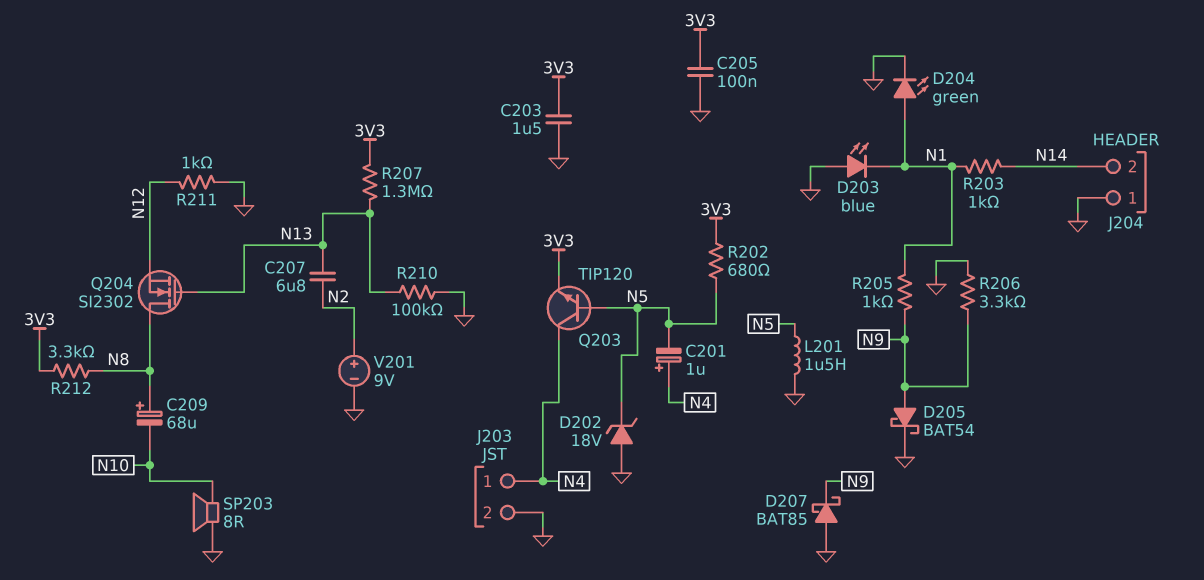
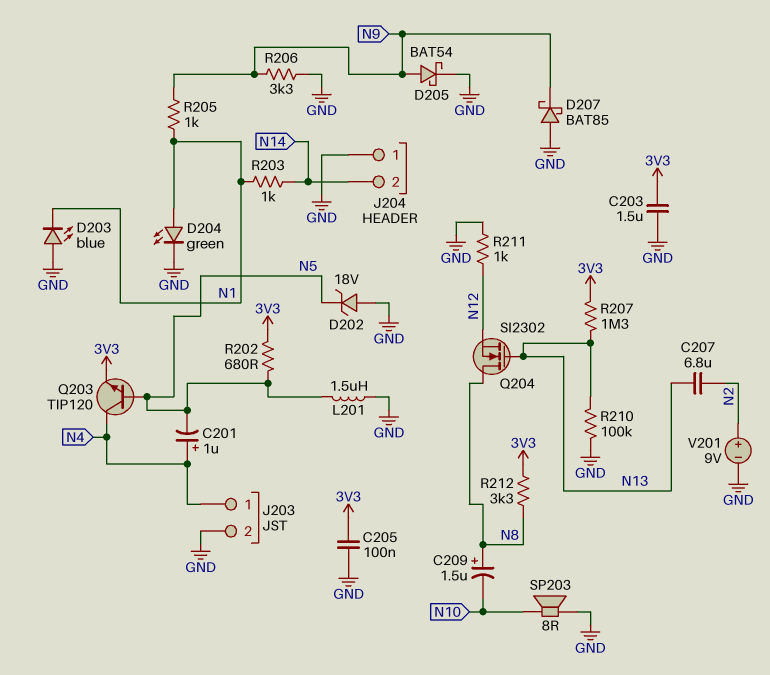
C209: 68uF (plus N8, minus N10) -> 1.5uF (plus N8, minus N10)

